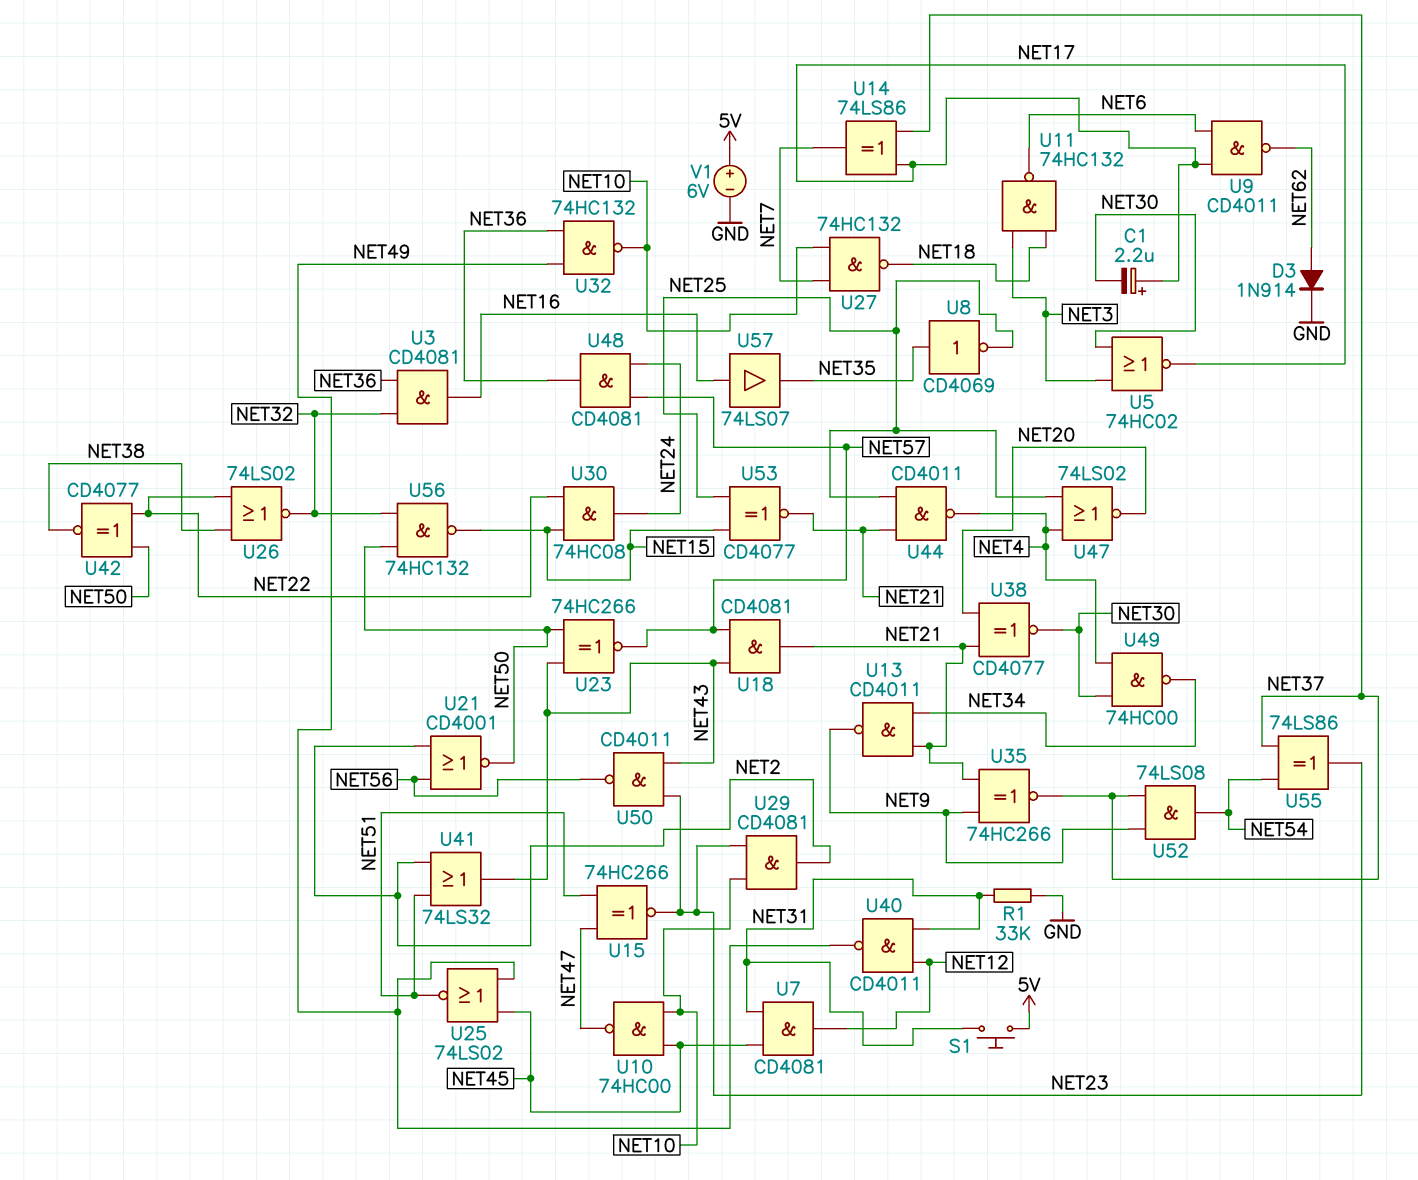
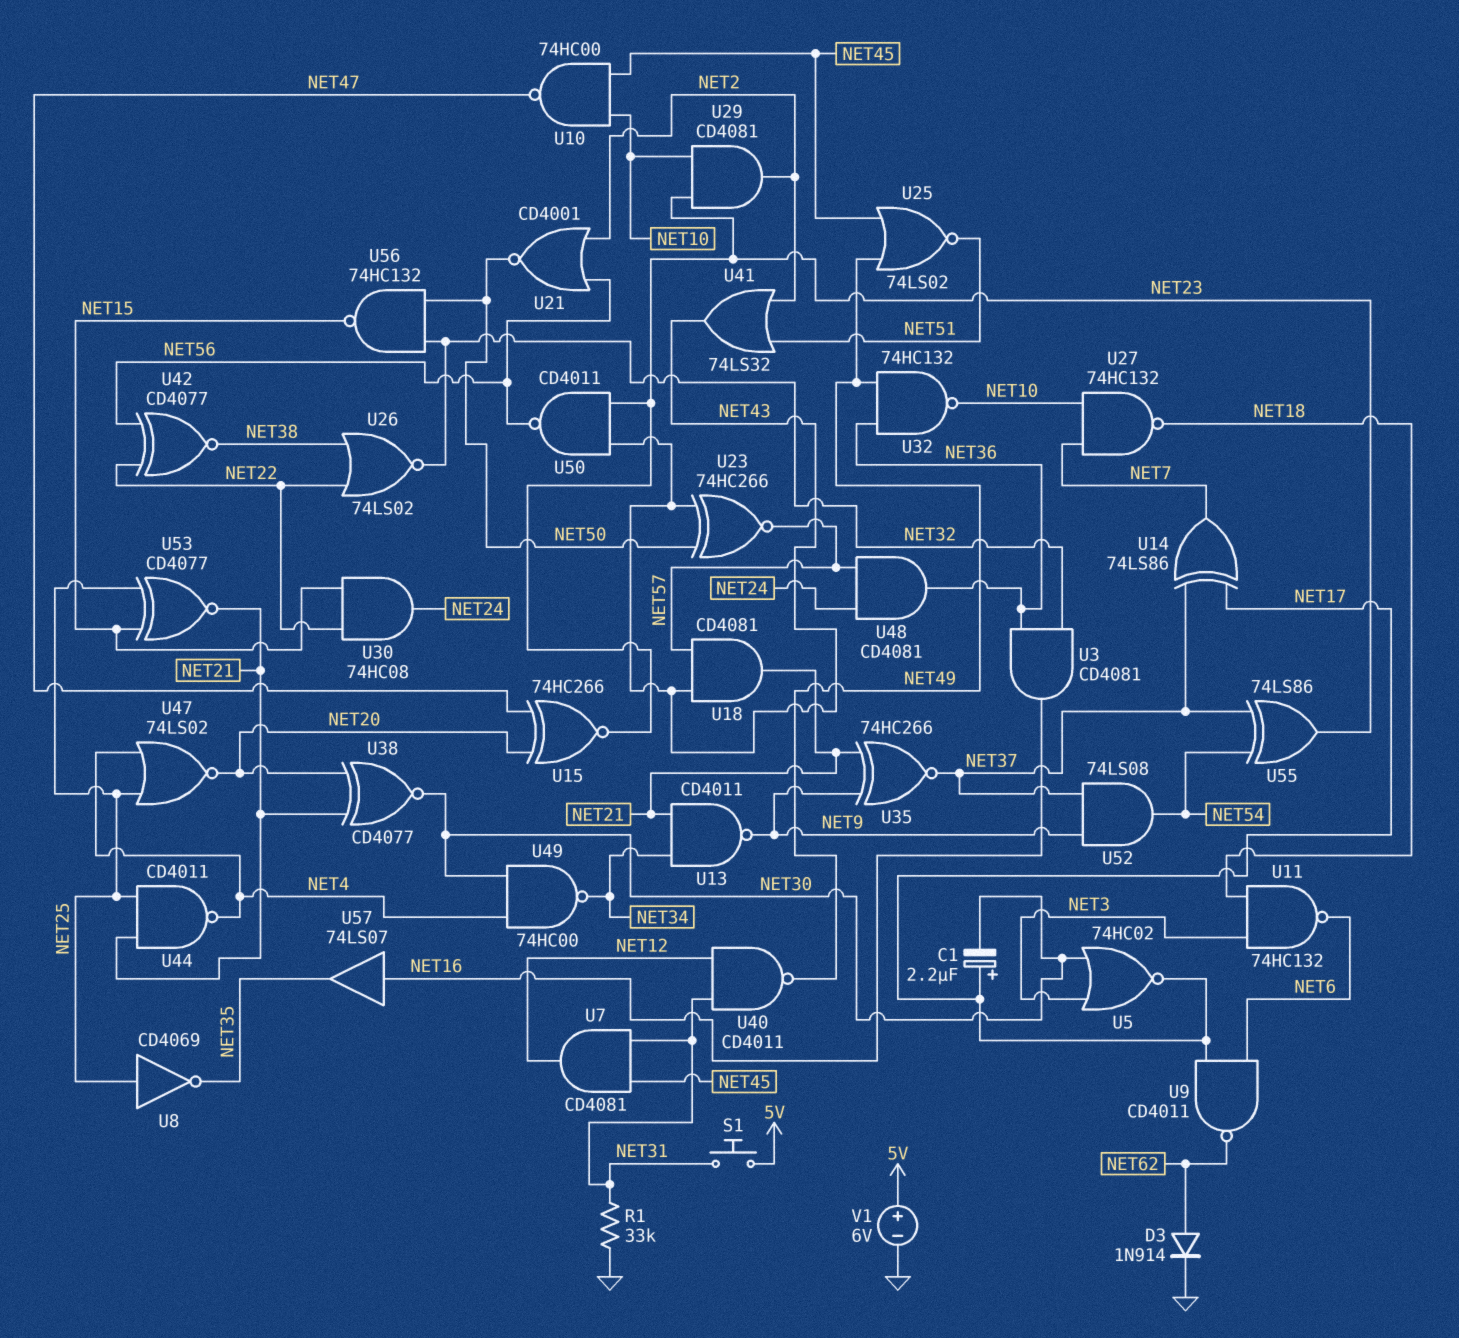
U8: NOT CD4069 (in NET35, out NET25) -> NOT CD4069 (in NET25, out NET35)
U15: XNOR 74HC266 (in NET47, in NET51, out NET23) -> XNOR 74HC266 (in NET20, in NET47, out NET23)
U42: XNOR CD4077 (in NET22, in NET50, out NET38) -> XNOR CD4077 (in NET22, in NET56, out NET38)

